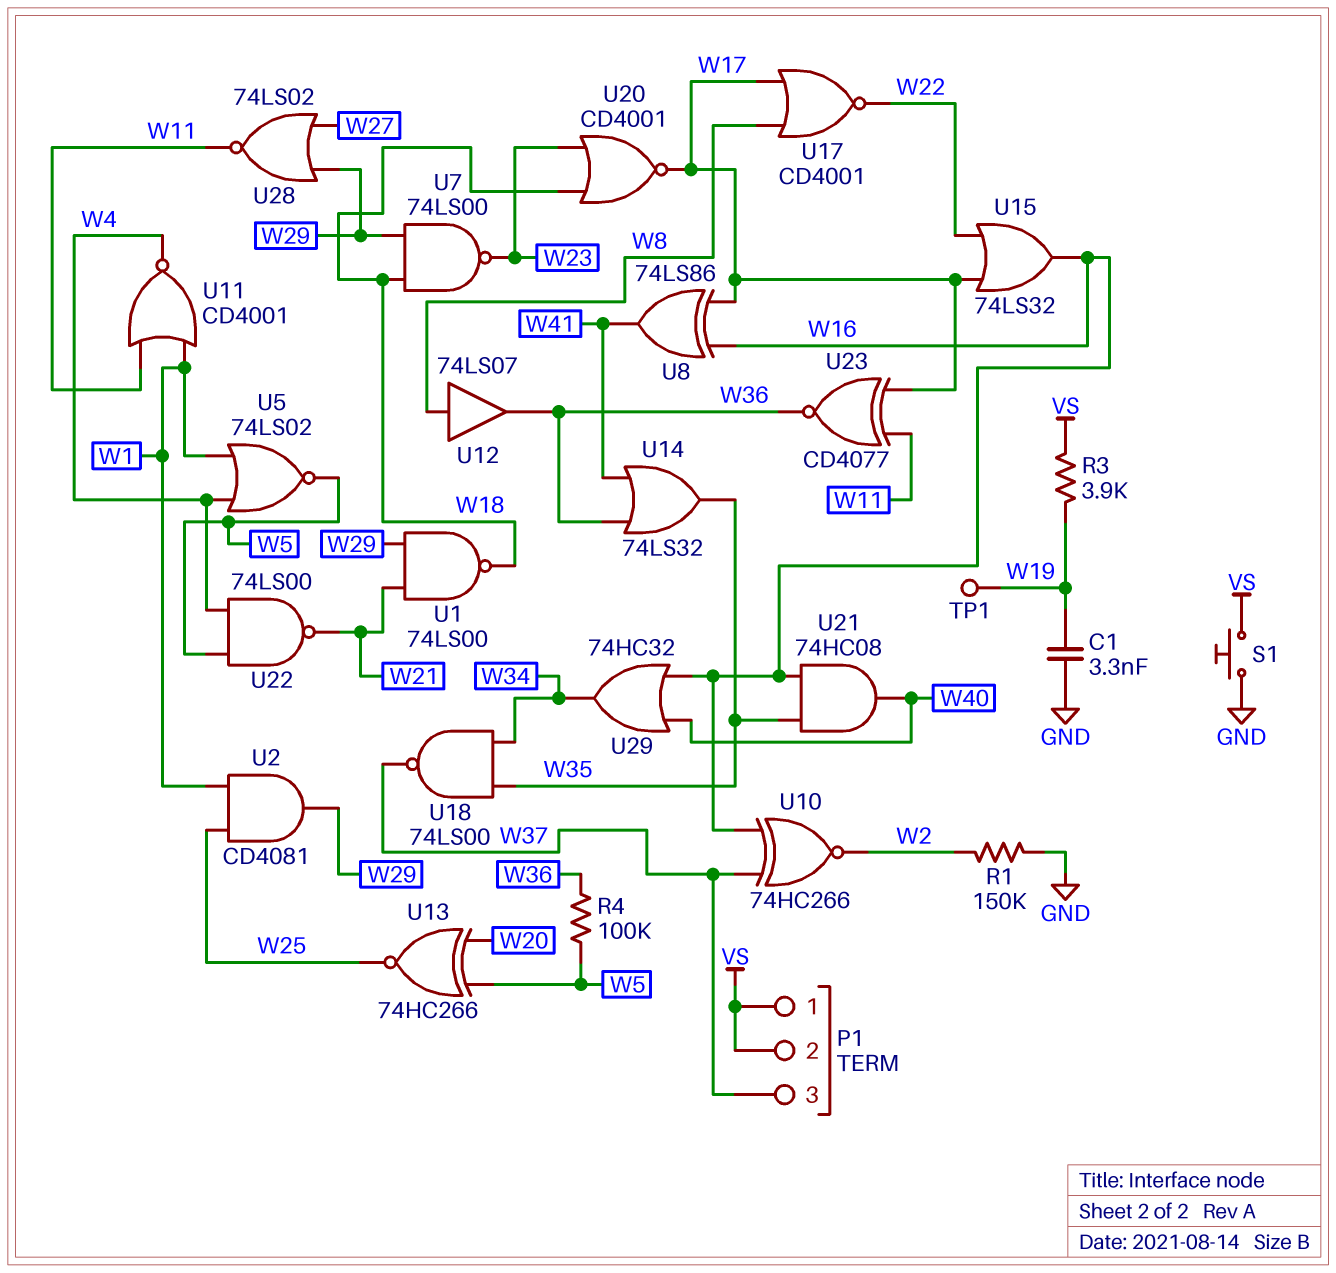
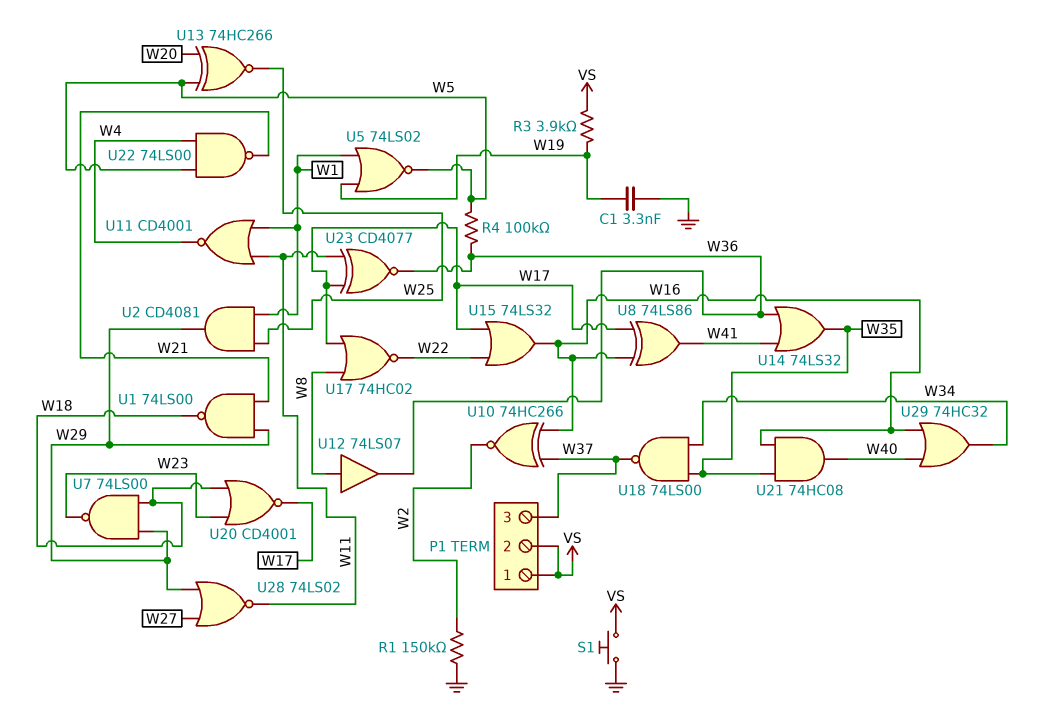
TP1: test point (W19) -> none
U5: NOR 74LS02 (in W1, in W4, out W5) -> NOR 74LS02 (in W1, in W19, out W5)
U17: NOR CD4001 (in W8, in W17, out W22) -> NOR 74HC02 (in W8, in W17, out W22)

